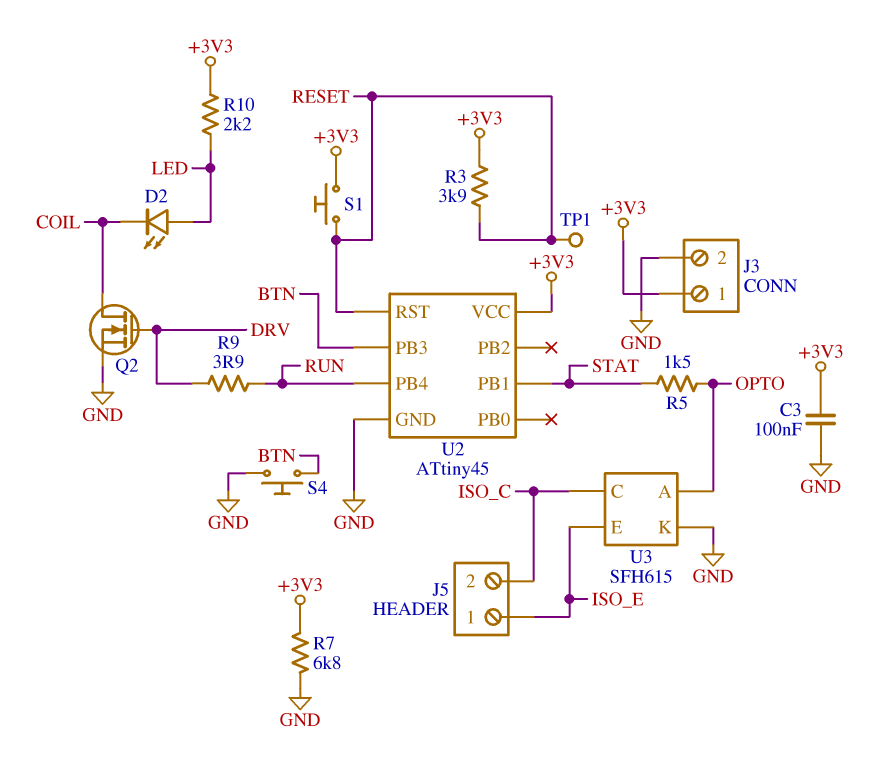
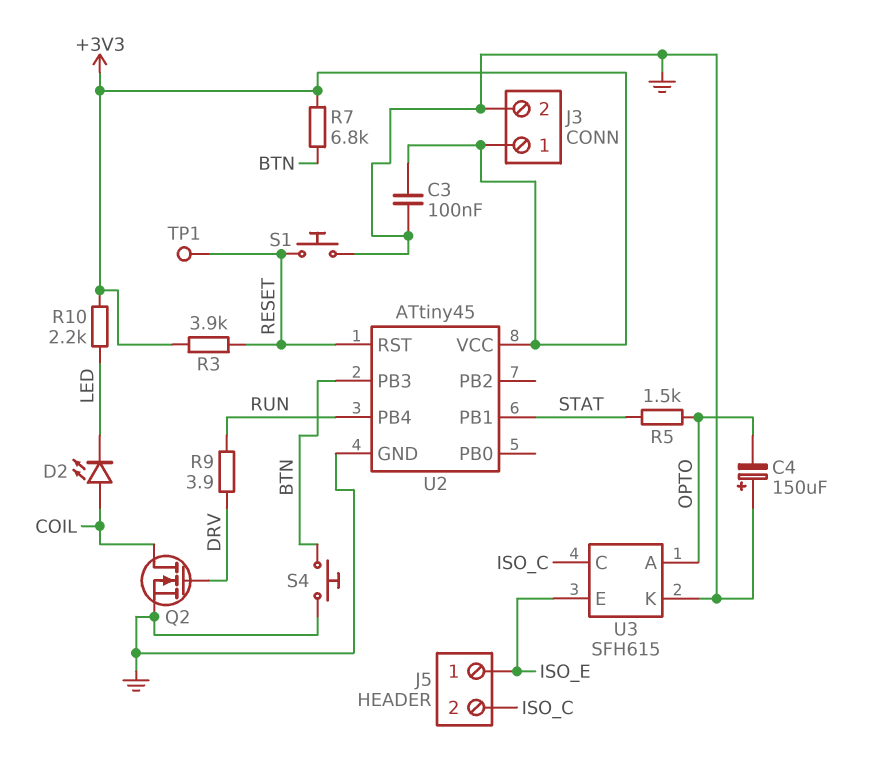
C4: none -> 150uF (plus GND, minus OPTO)
D2: LED (A LED, K COIL) -> LED (A COIL, K LED)
R7: 6.8k (+3V3, GND) -> 6.8k (+3V3, BTN)
S1: button (+3V3, RESET) -> button (GND, RESET)

